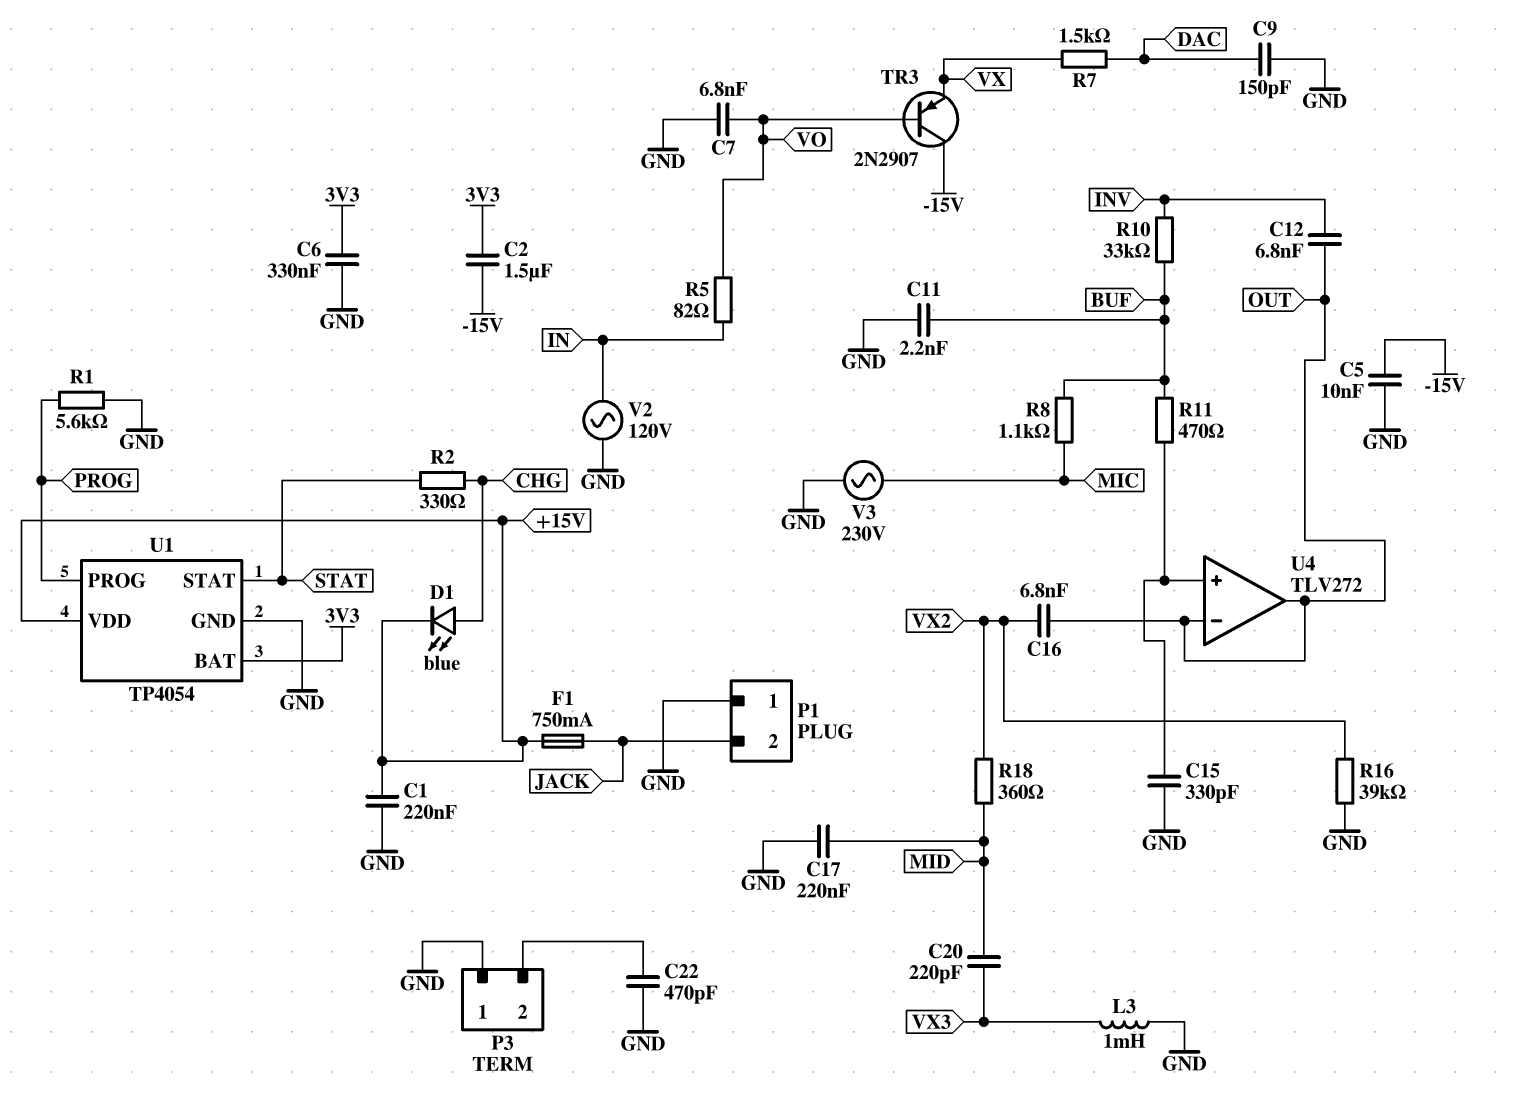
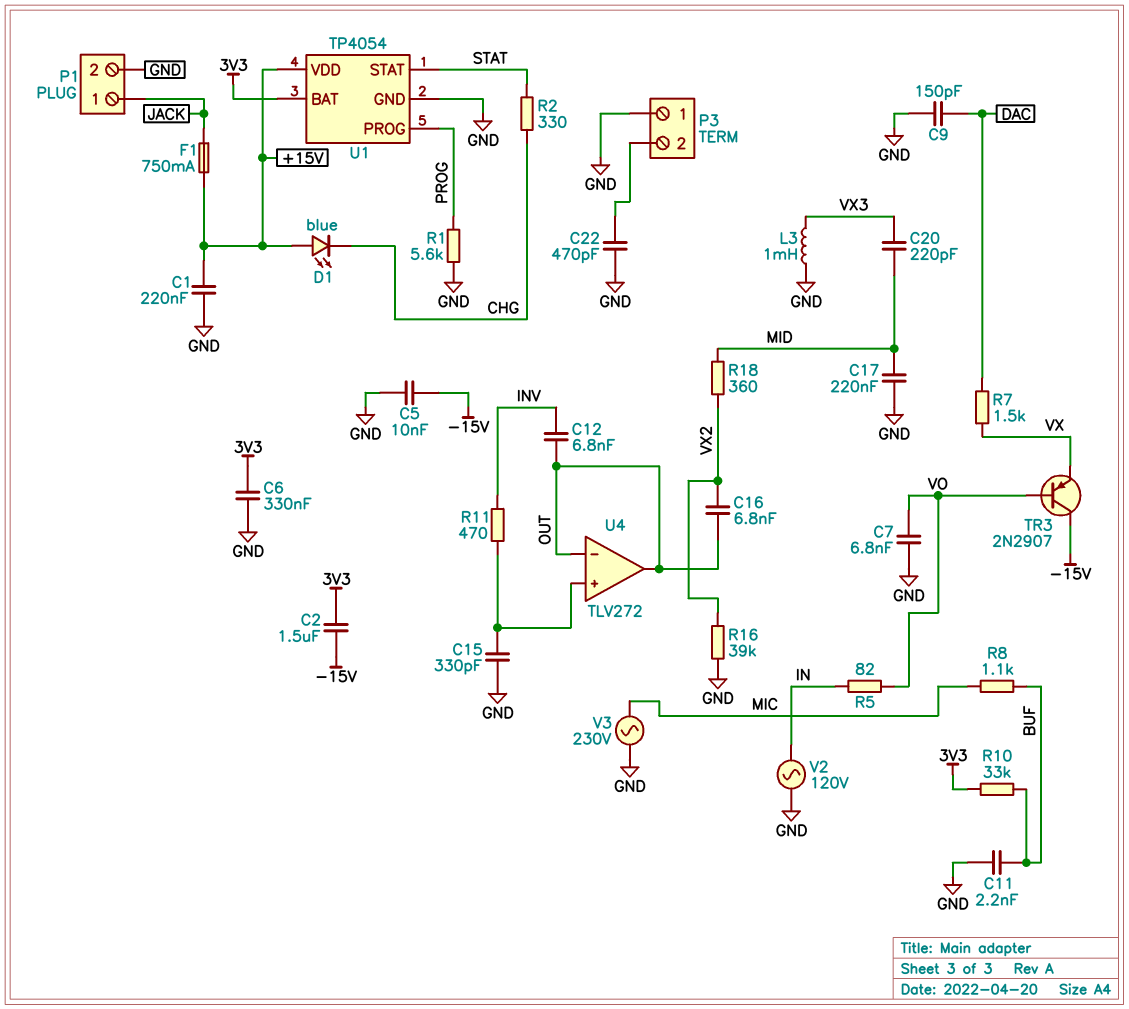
D1: LED blue (A CHG, K +15V) -> LED blue (A +15V, K CHG)
P1 pin 1: GND -> JACK
P1 pin 2: JACK -> GND
R10: 33k (BUF, INV) -> 33k (3V3, BUF)
R11: 470 (BUF, U4/in+) -> 470 (INV, U4/in+)

